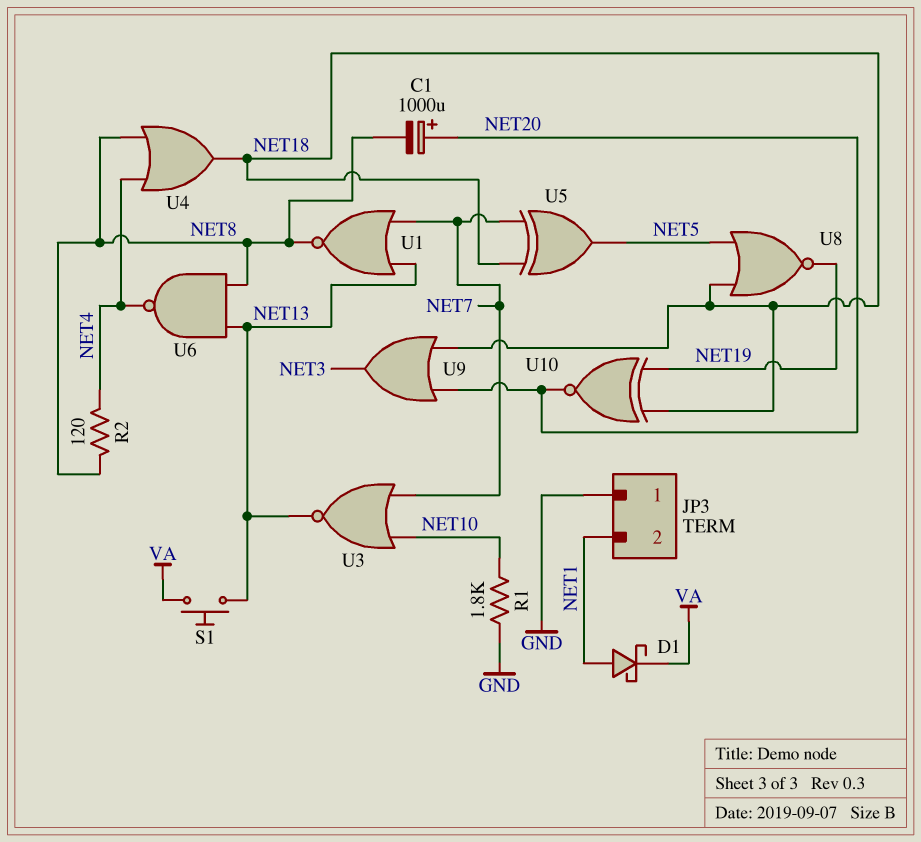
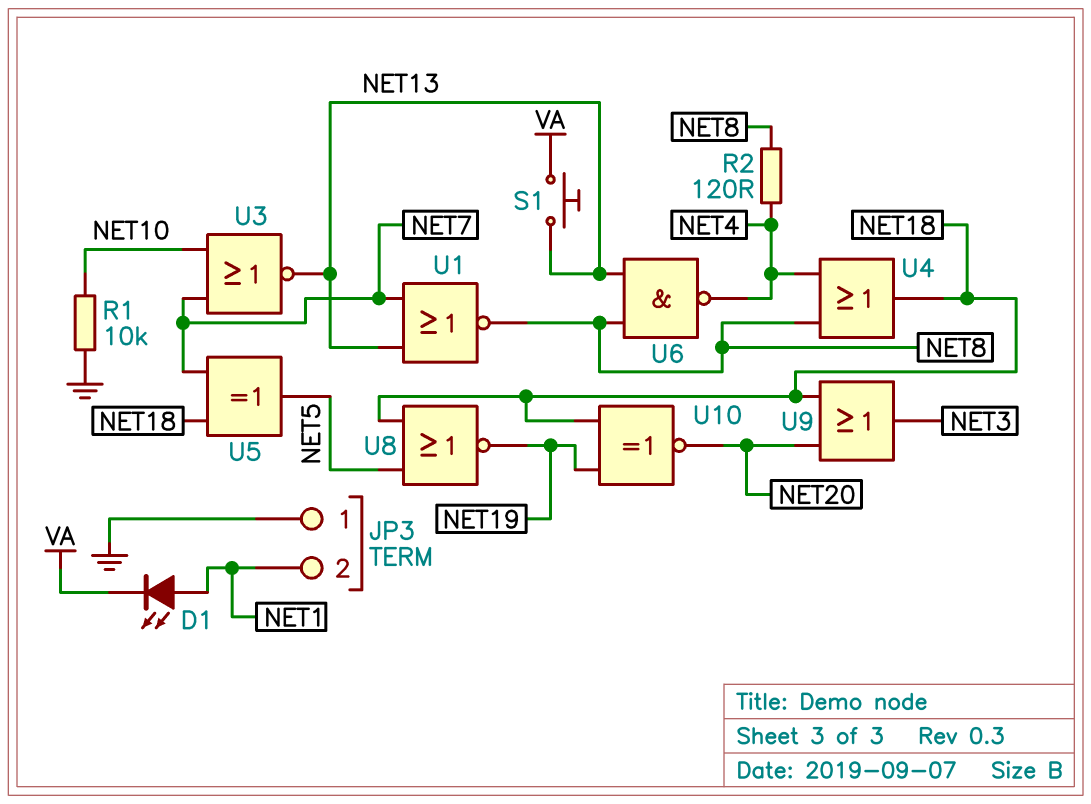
C1: 1000uF (plus NET20, minus NET8) -> none
D1: schottky (A NET1, K VA) -> LED (A NET1, K VA)
R1: 1.8k (GND, NET10) -> 10k (GND, NET10)

